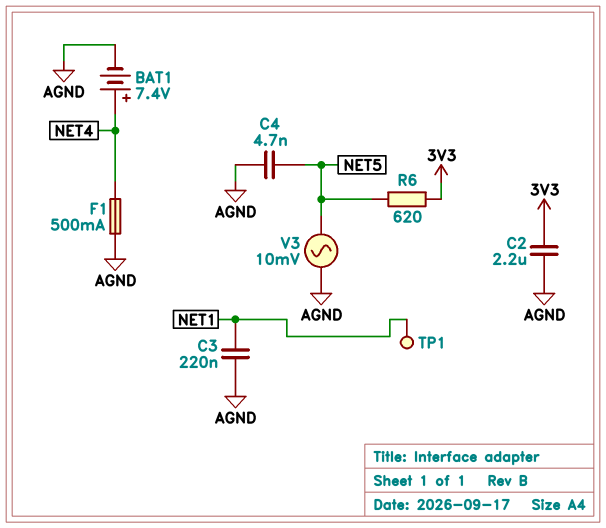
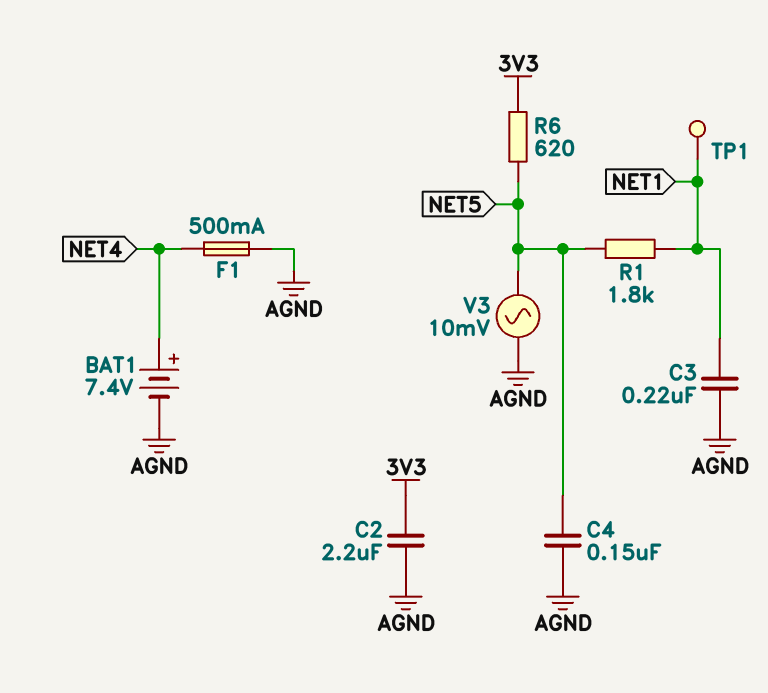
C4: 4.7nF (AGND, NET5) -> 150nF (AGND, NET5)
R1: none -> 1.8k (NET1, NET5)

